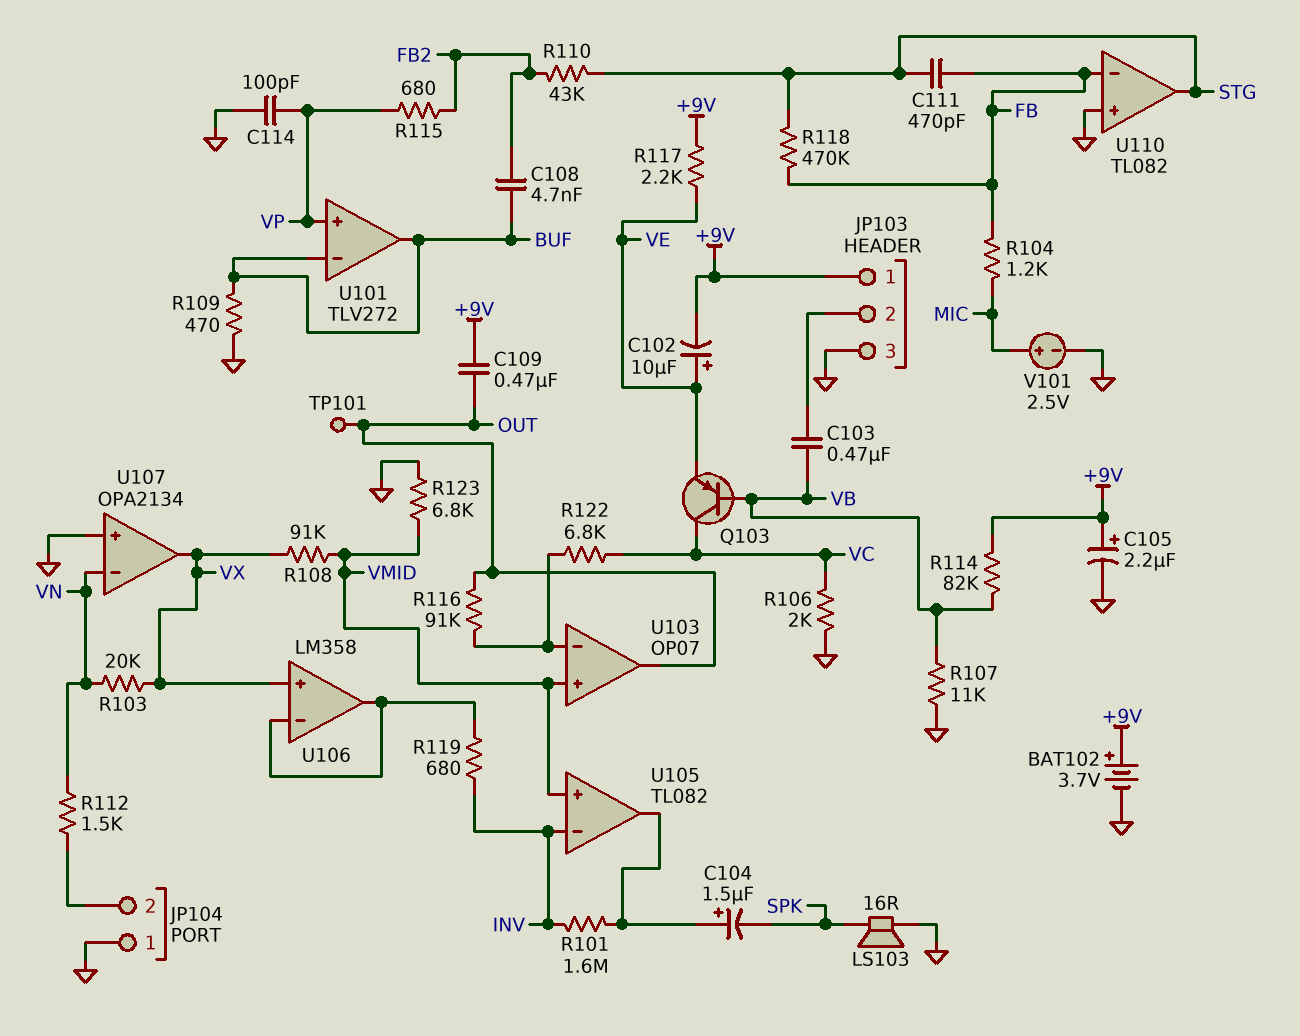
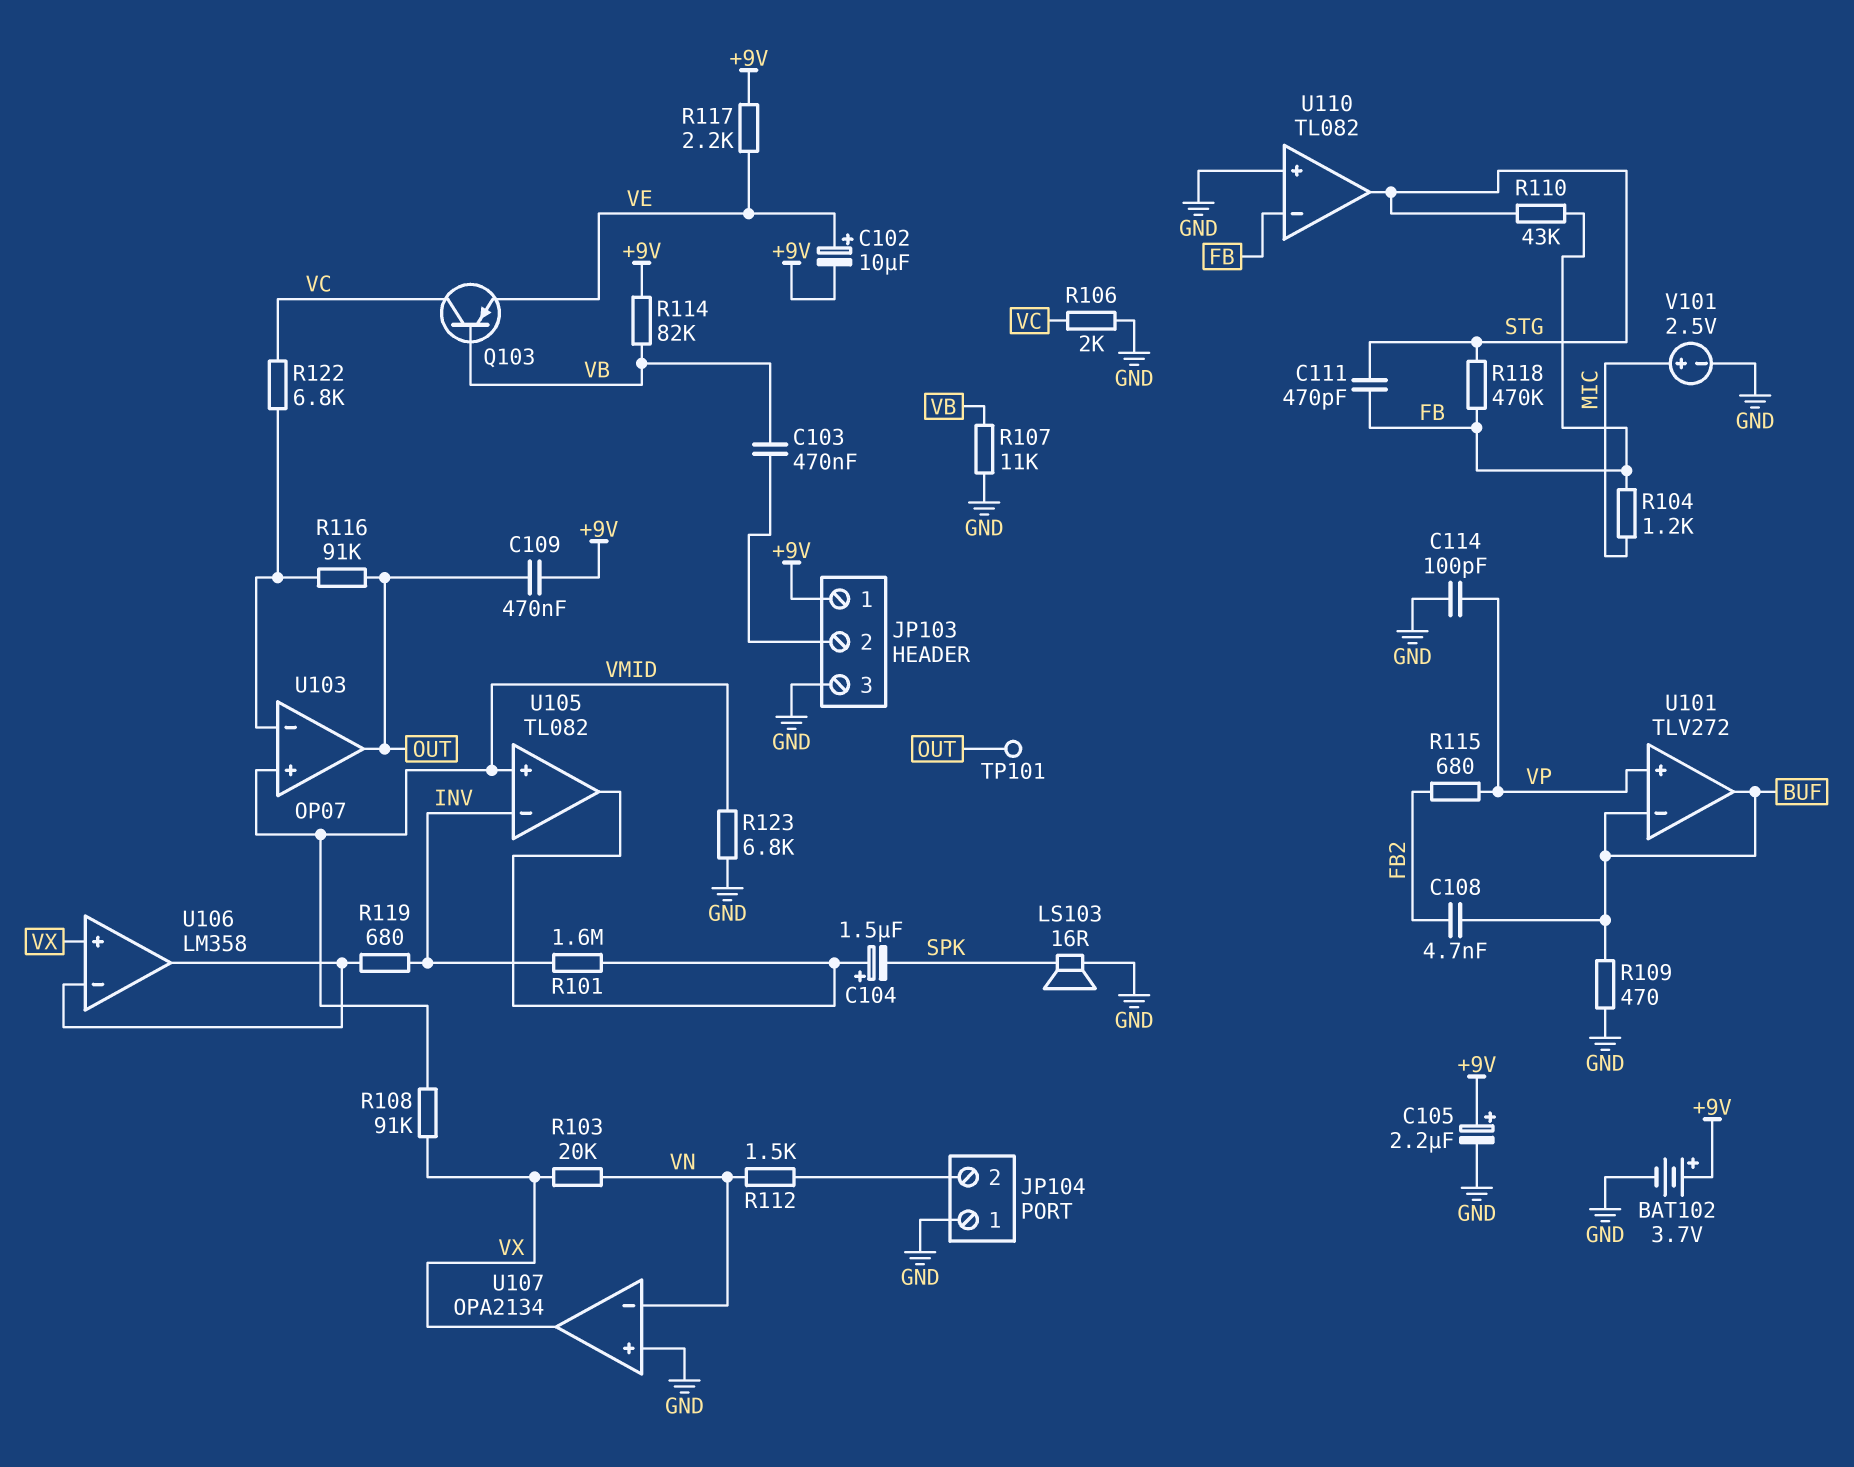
R110: 43k (FB2, STG) -> 43k (FB, STG)

